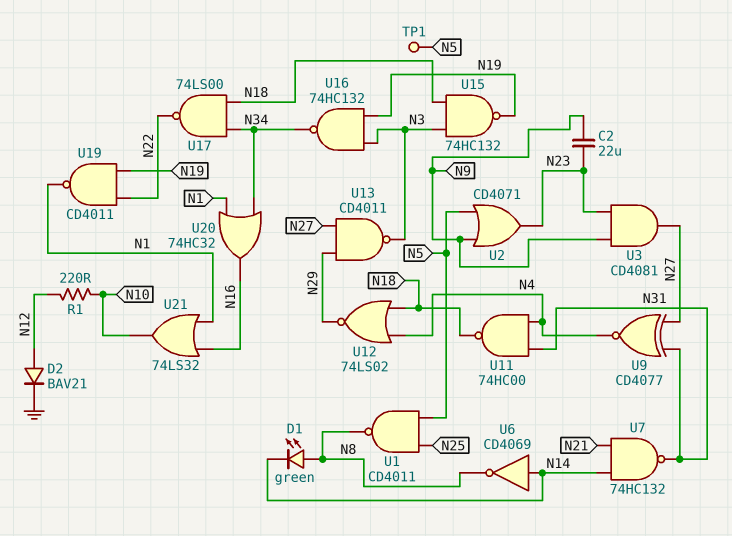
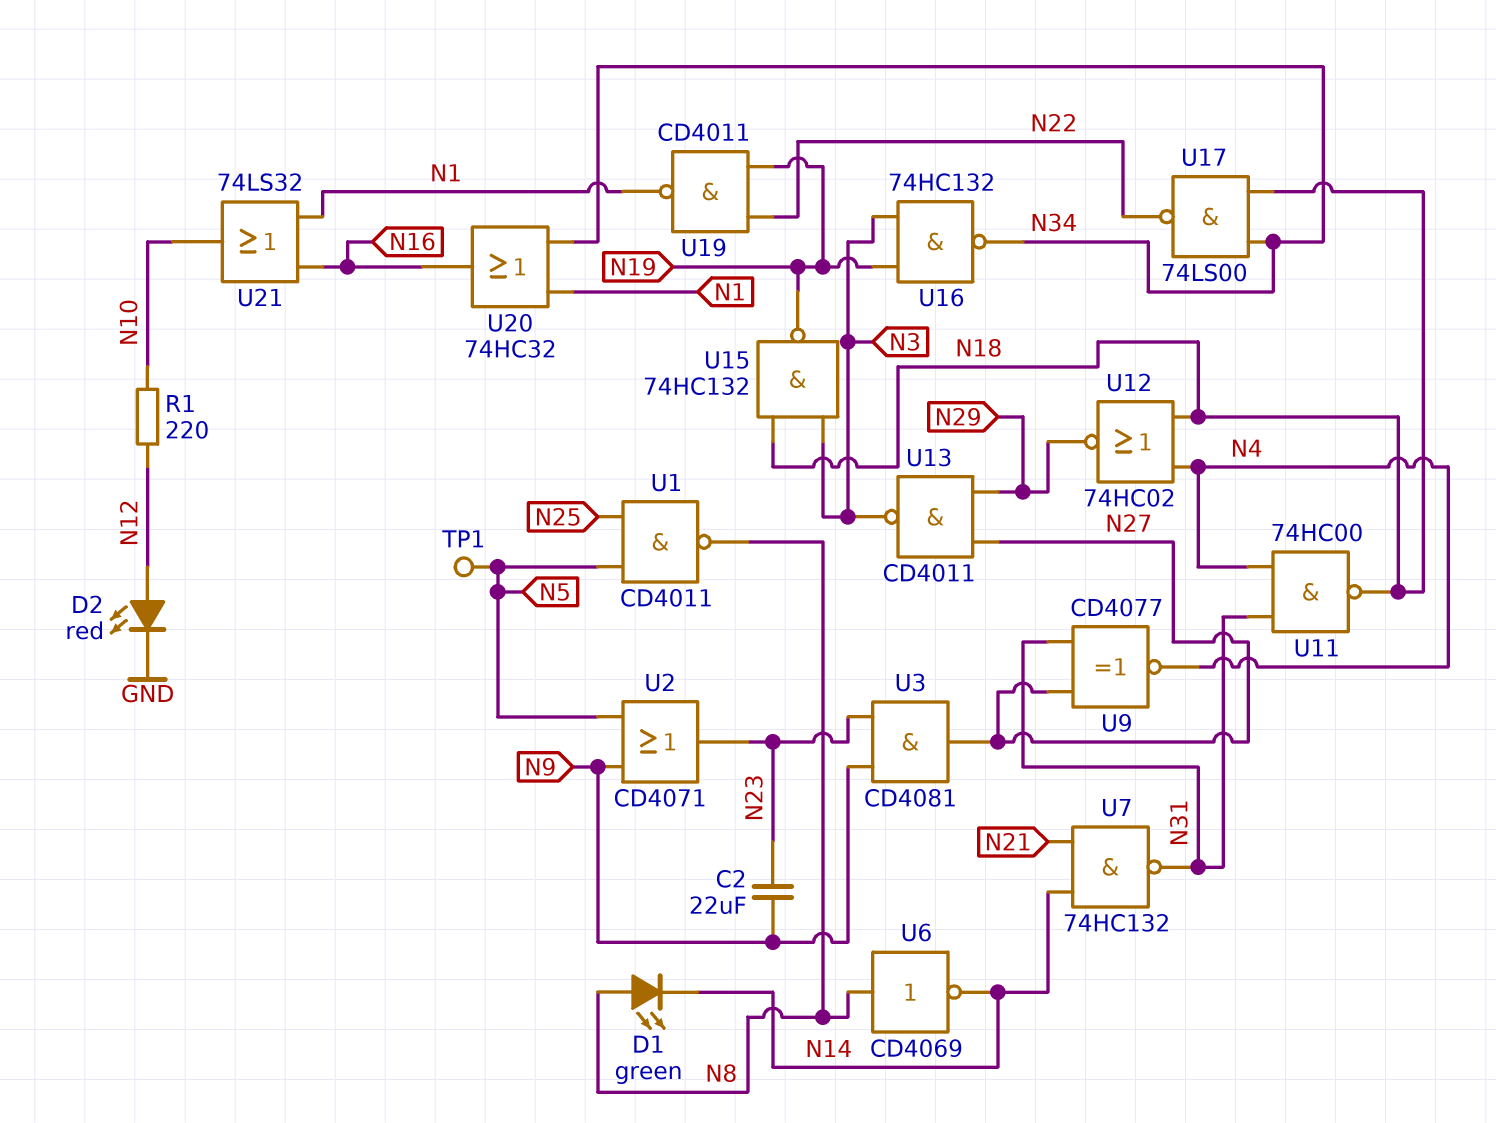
D2: diode BAV21 (A N12, K GND) -> LED red (A N12, K GND)
U6: NOT CD4069 (in N14, out N8) -> NOT CD4069 (in N8, out N14)
U12: NOR 74LS02 (in N4, in N18, out N29) -> NOR 74HC02 (in N4, in N18, out N29)

